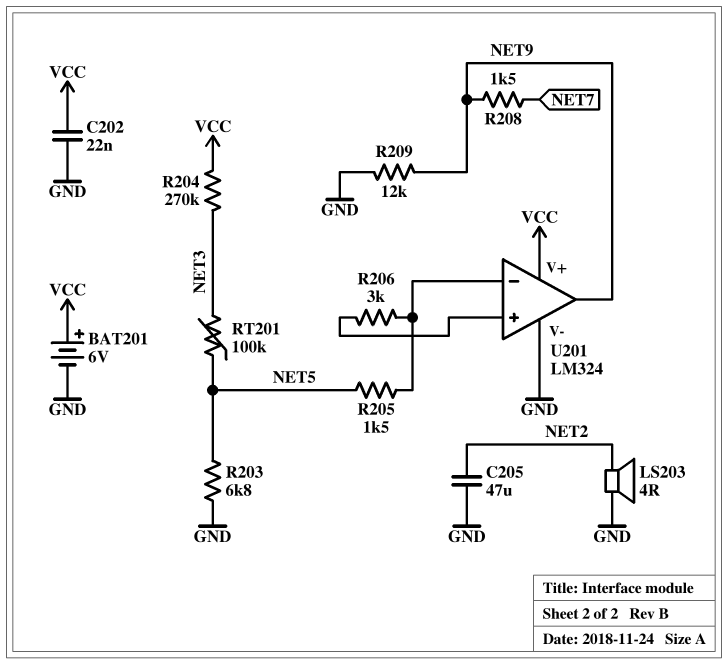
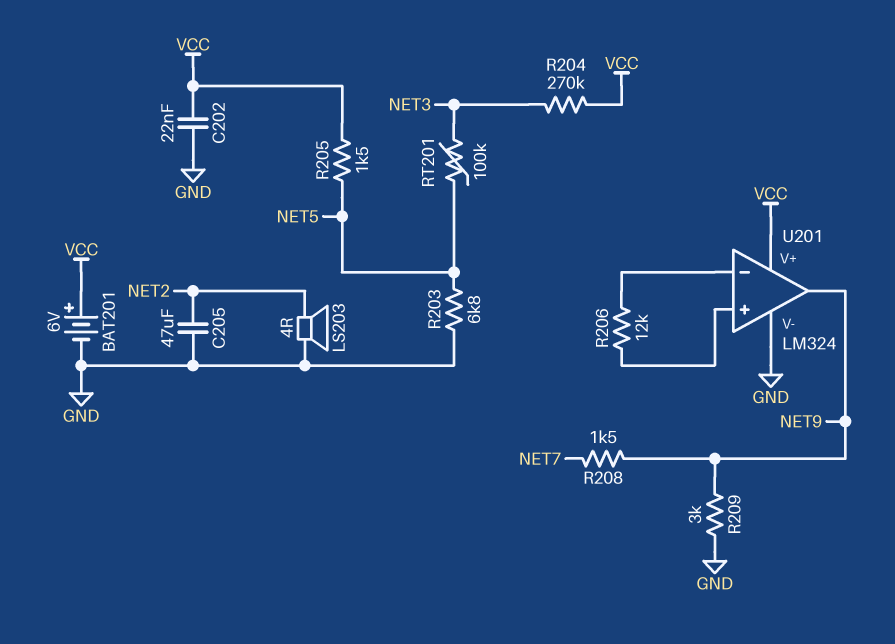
R205: 1.5k (NET5, U201/in-) -> 1.5k (NET5, VCC)
R206: 3k (U201/in+, U201/in-) -> 12k (U201/in+, U201/in-)
R209: 12k (GND, NET9) -> 3k (GND, NET9)

